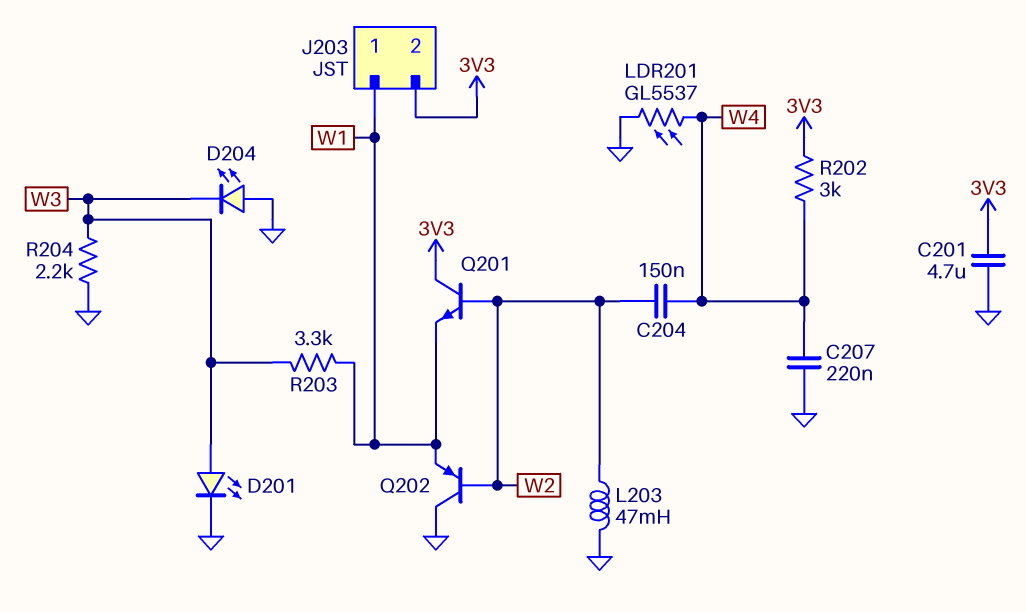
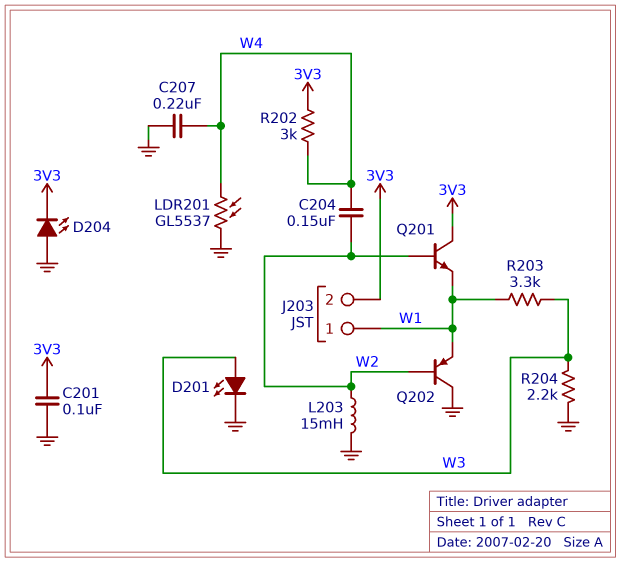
C201: 4.7uF (3V3, GND) -> 100nF (3V3, GND)
D204: LED (A GND, K W3) -> LED (A GND, K 3V3)
L203: 47mH (GND, W2) -> 15mH (GND, W2)

